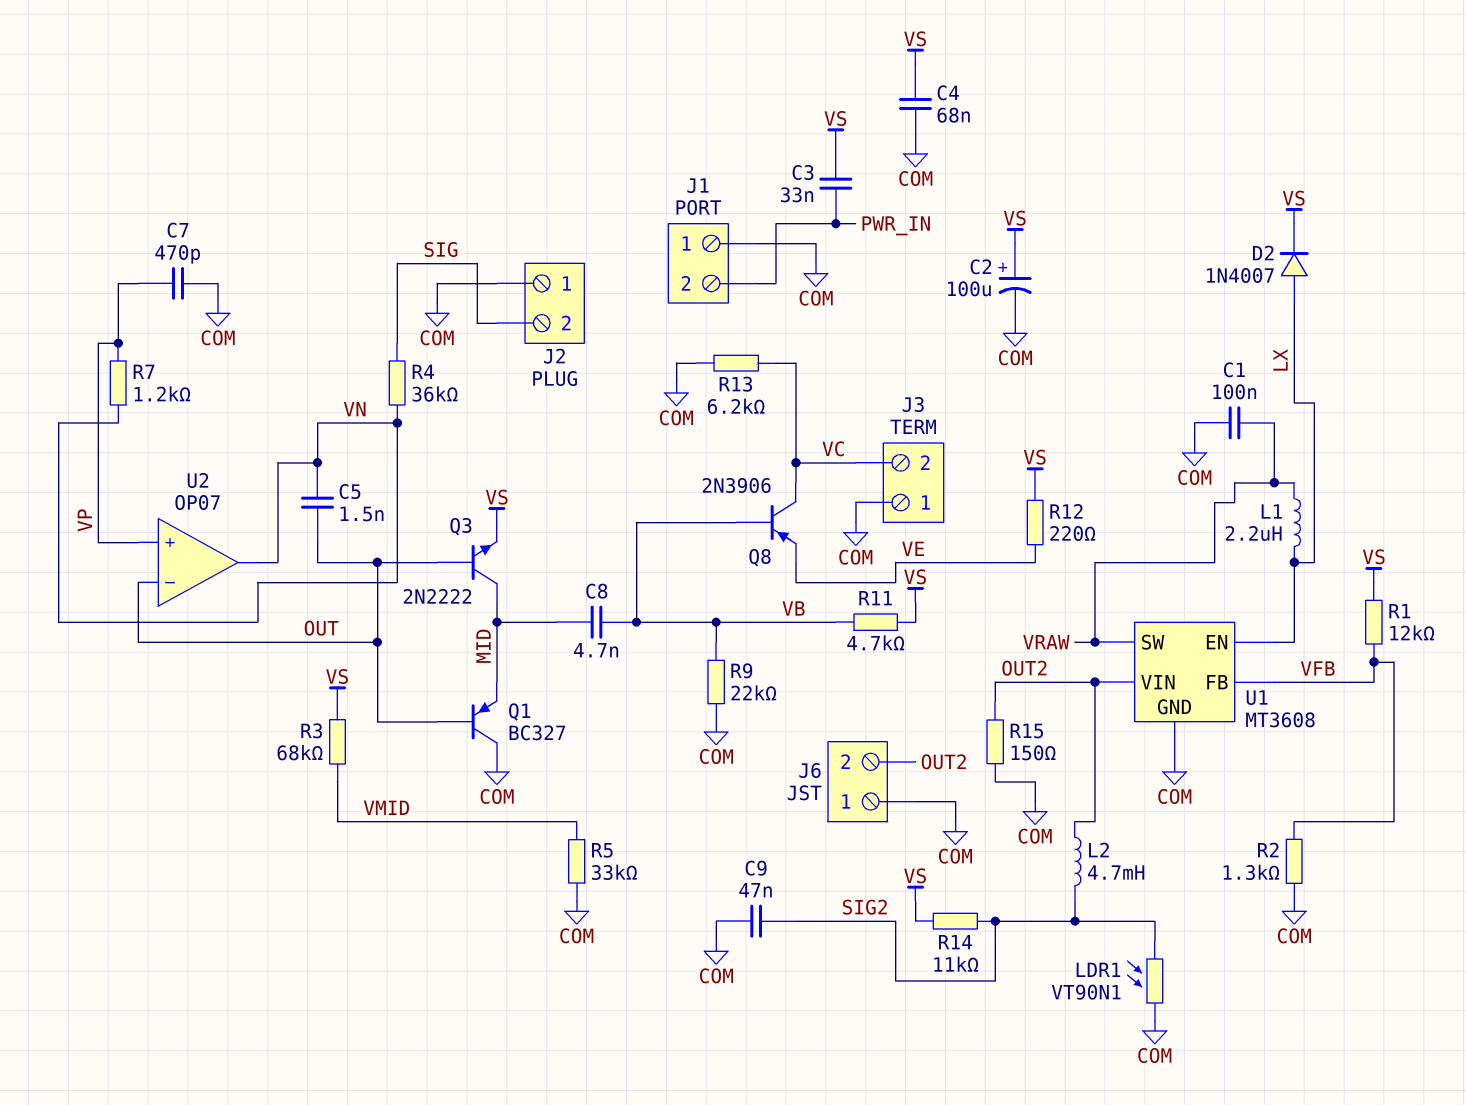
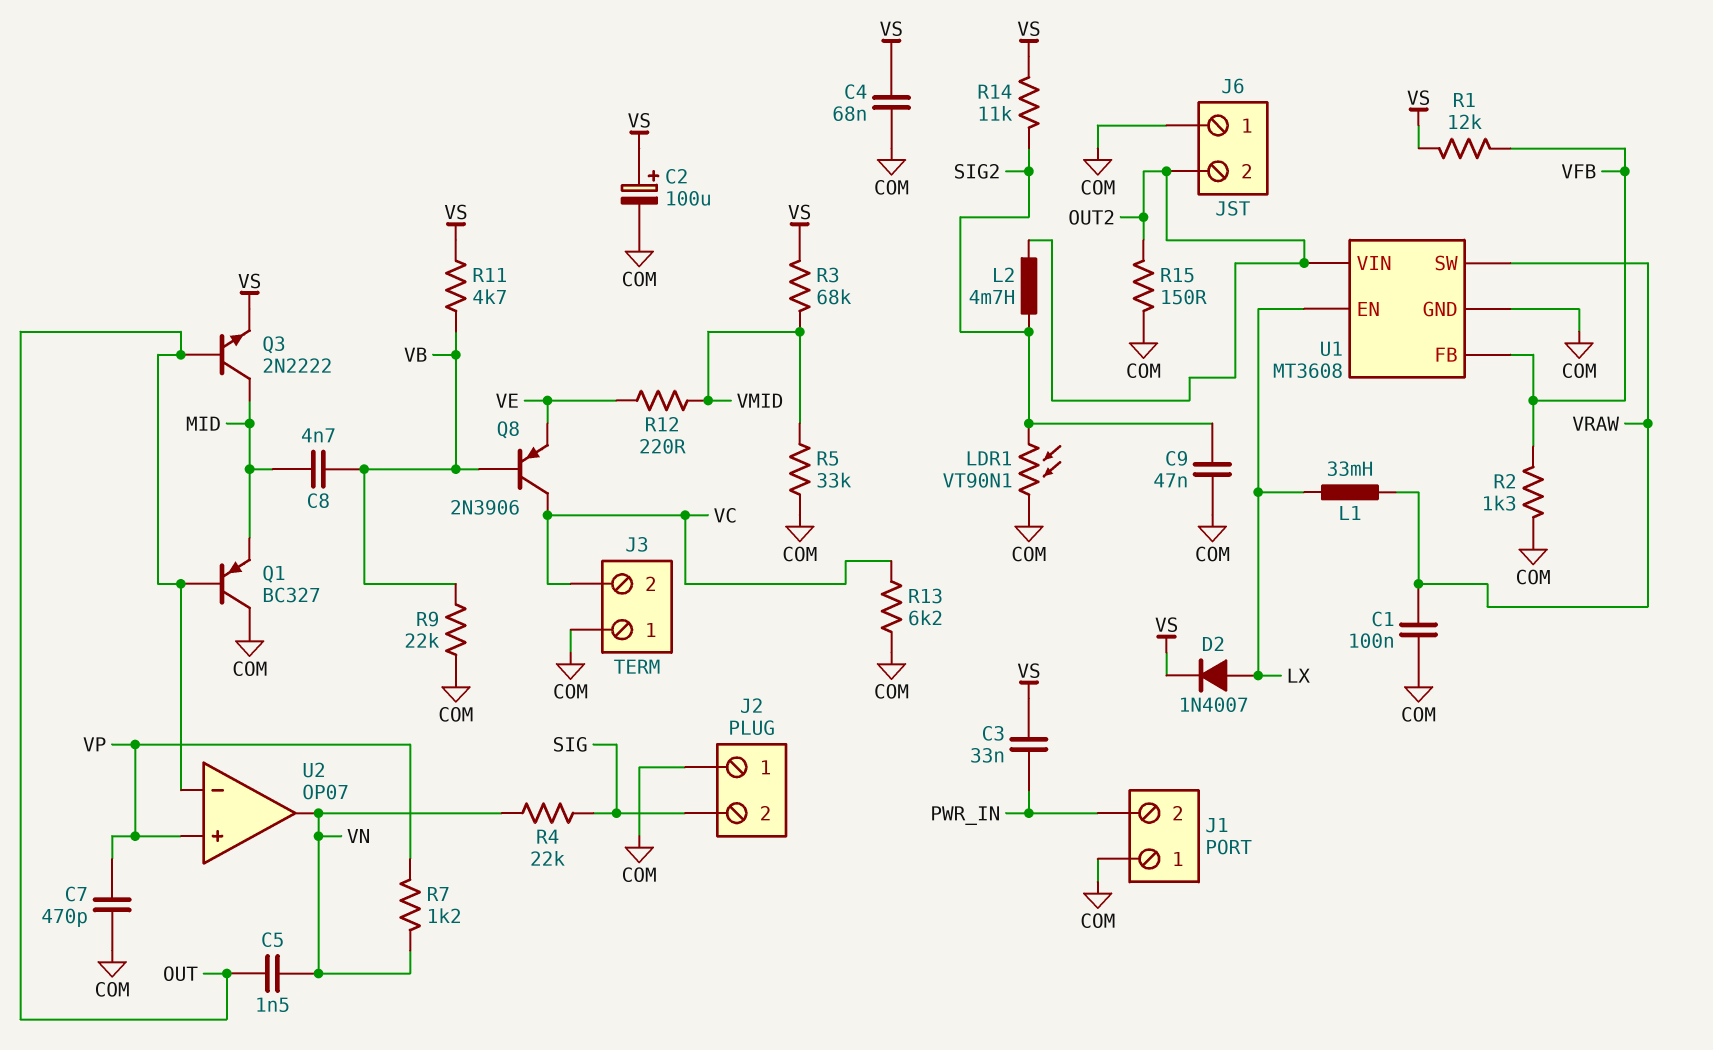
L1: 2.2uH (LX, VRAW) -> 33mH (LX, VRAW)
R4: 36k (SIG, VN) -> 22k (SIG, VN)
R12: 220 (VE, VS) -> 220 (VE, VMID)

